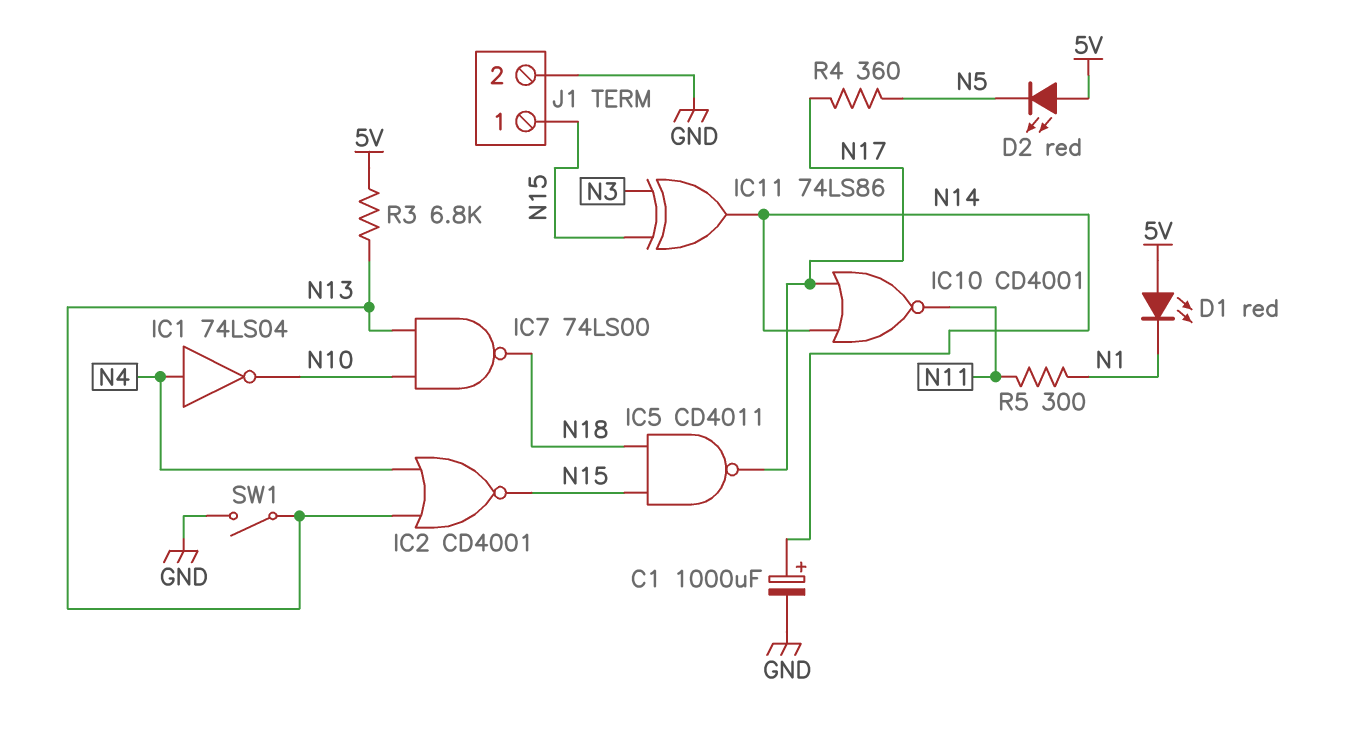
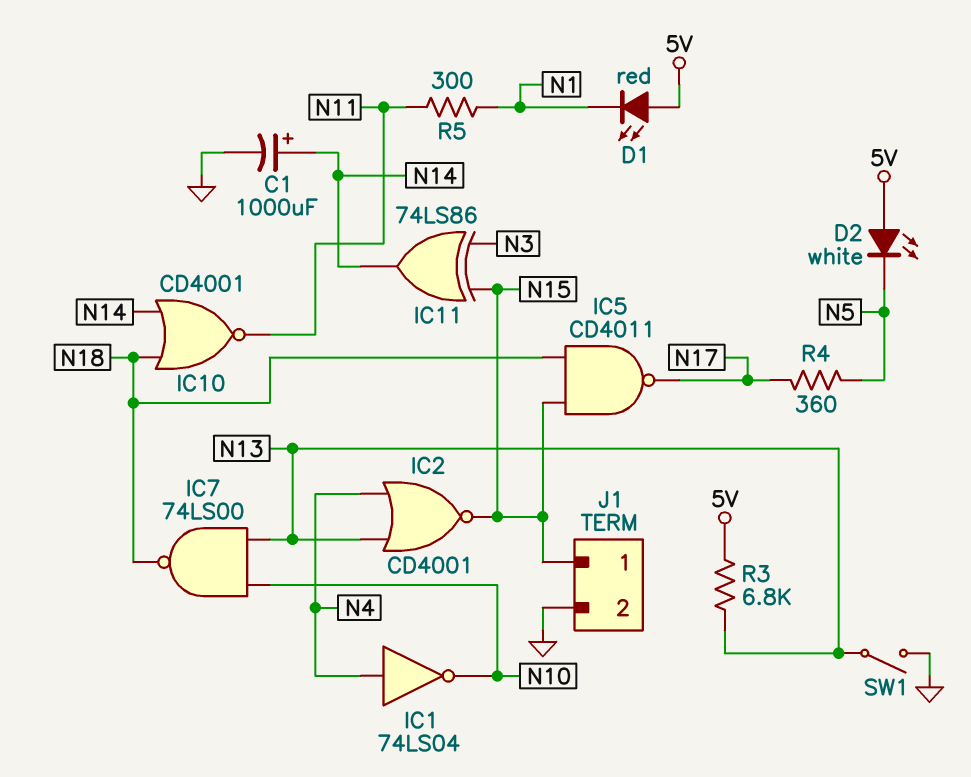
D2: LED red (A 5V, K N5) -> LED white (A 5V, K N5)
IC10: NOR CD4001 (in N14, in N17, out N11) -> NOR CD4001 (in N14, in N18, out N11)

